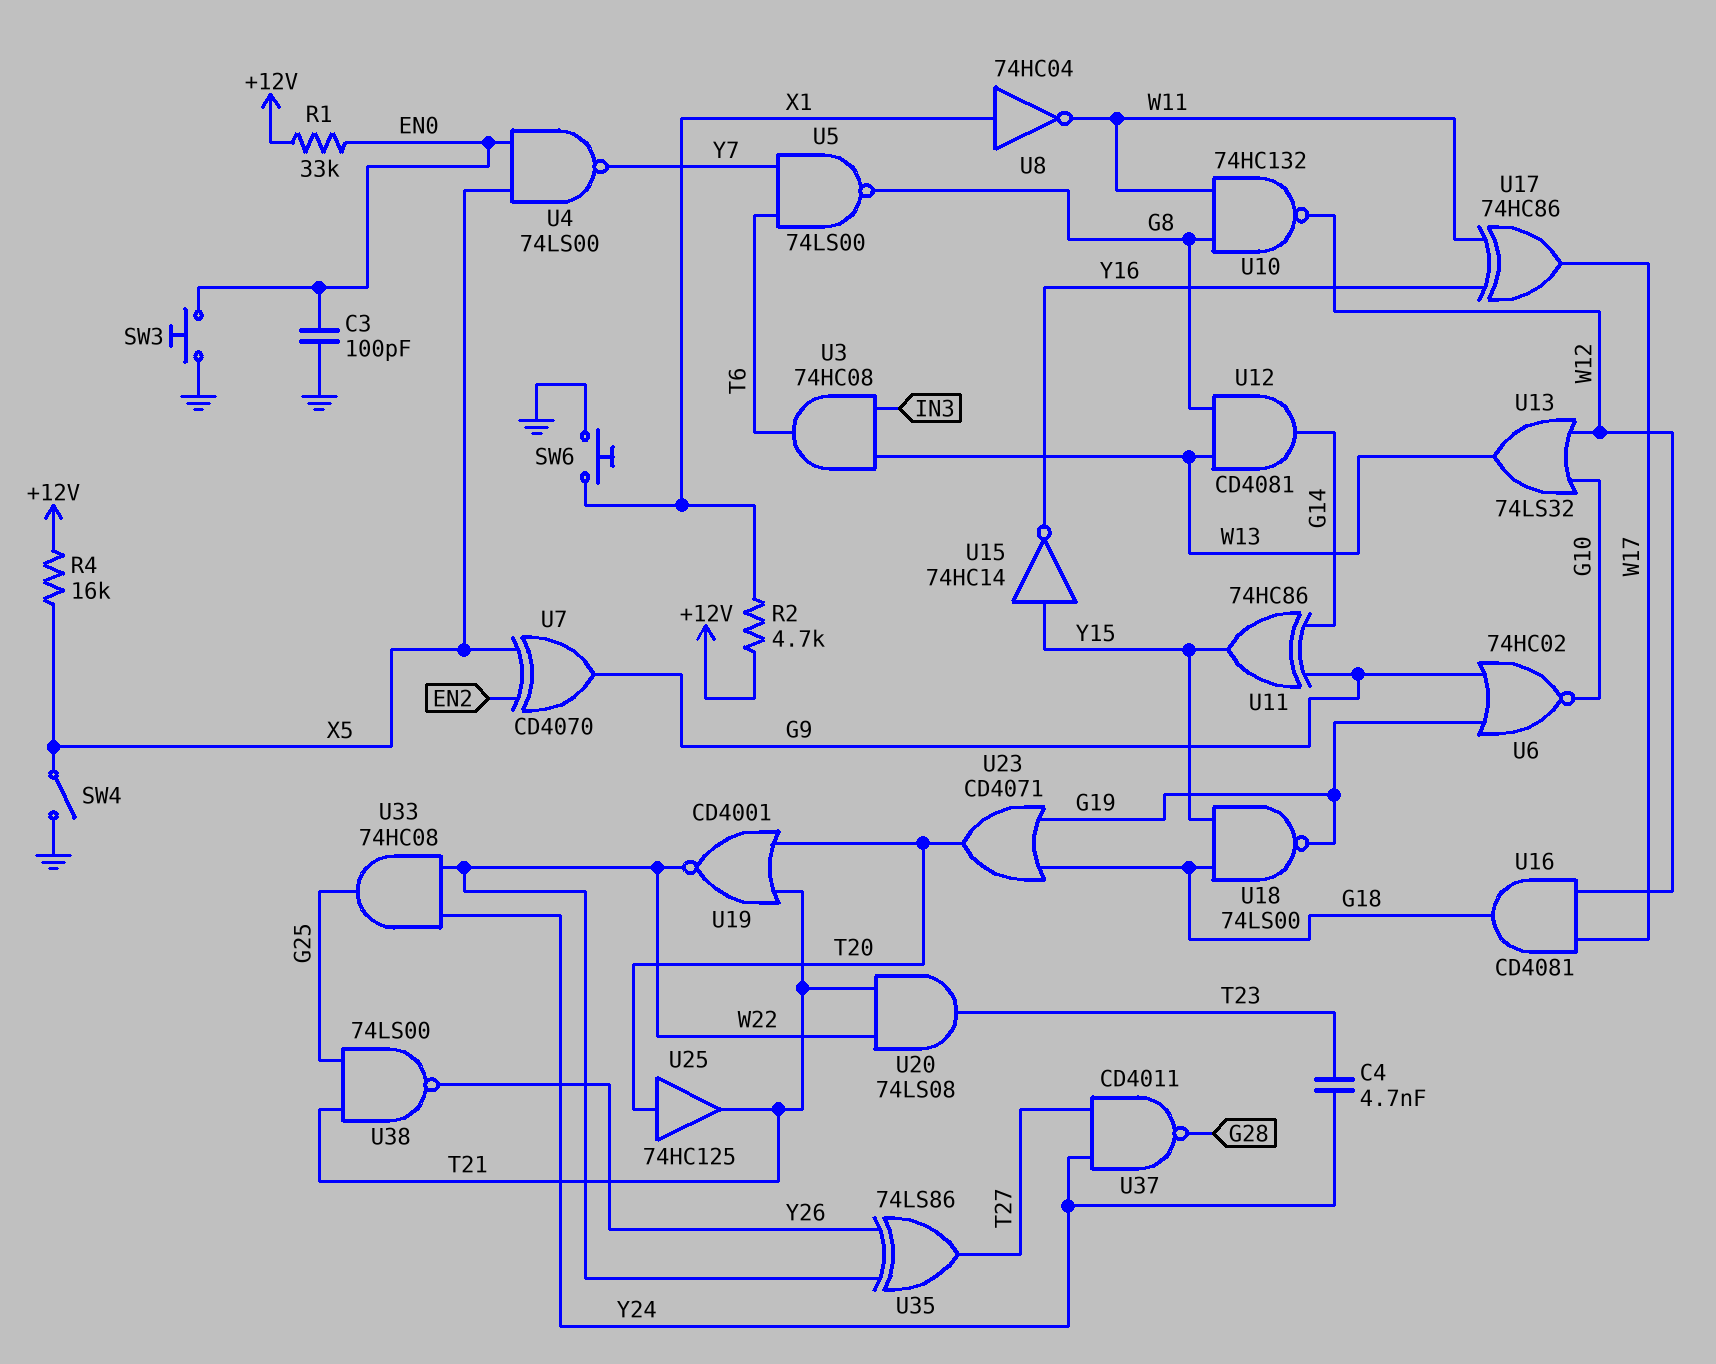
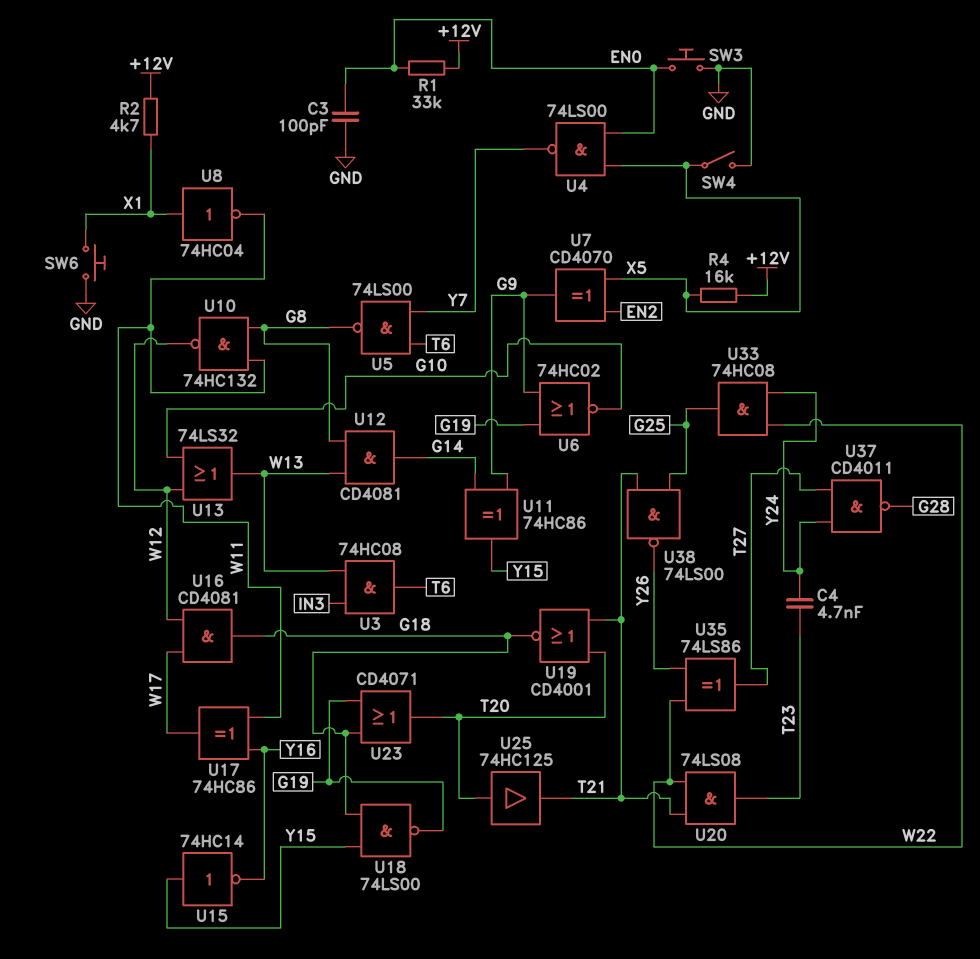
U19: NOR CD4001 (in T20, in T21, out W22) -> NOR CD4001 (in T20, in T21, out G18)

